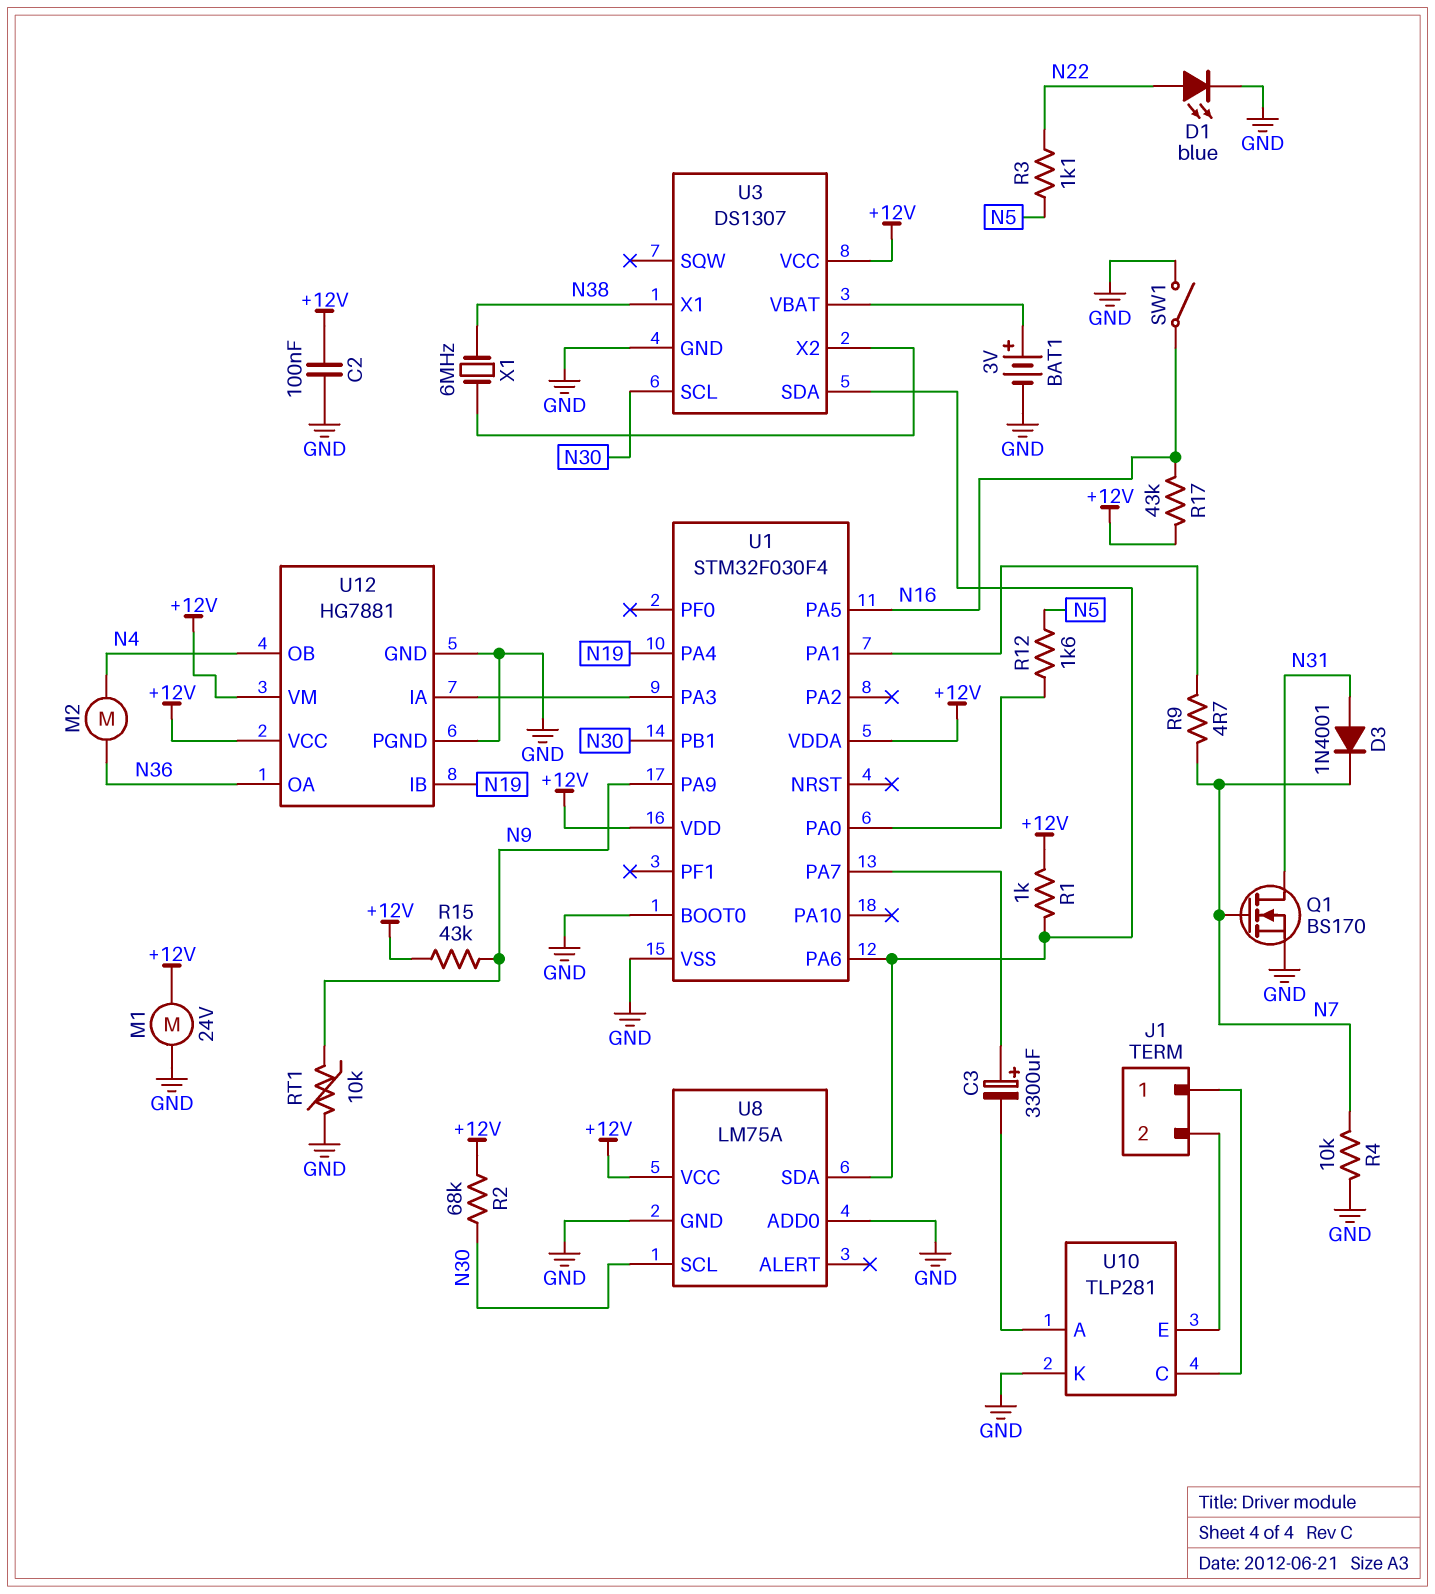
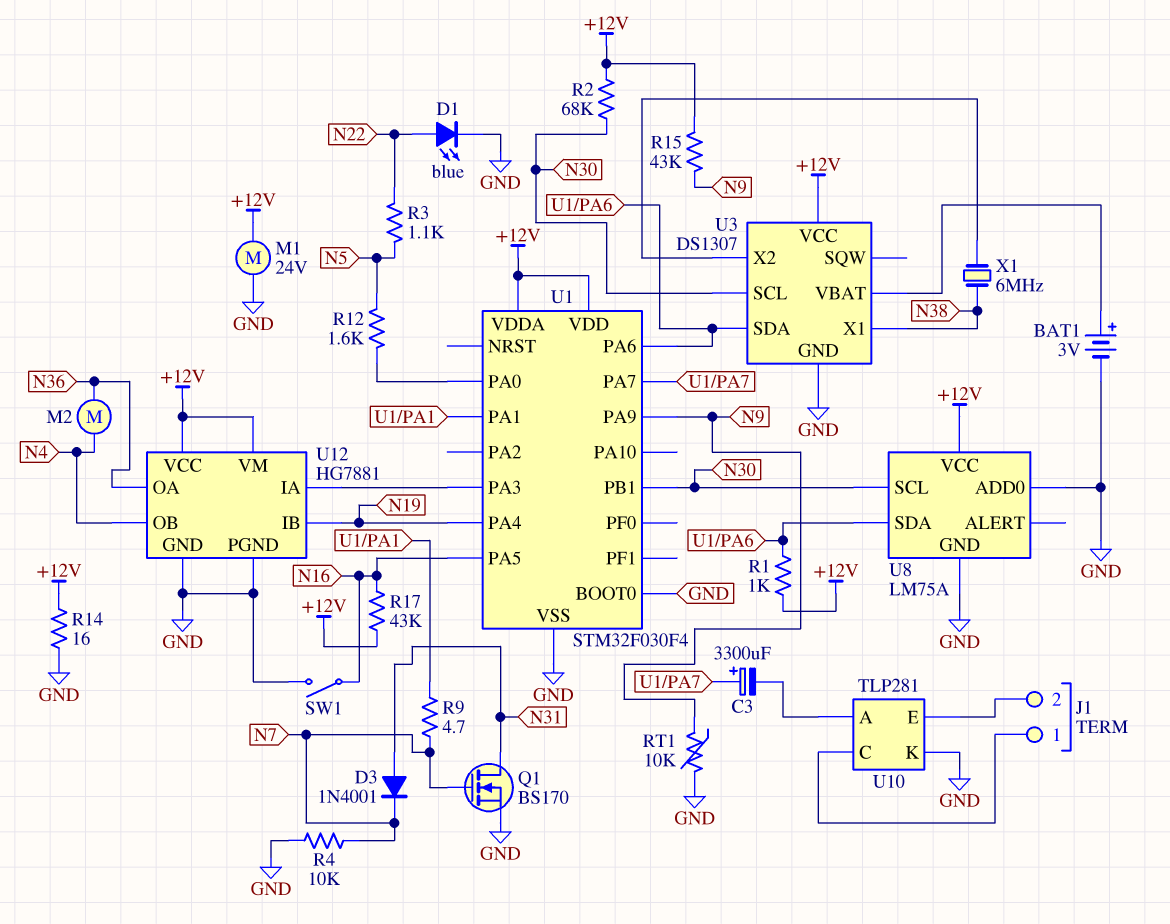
C2: 100nF (+12V, GND) -> none
R14: none -> 16 (+12V, GND)

